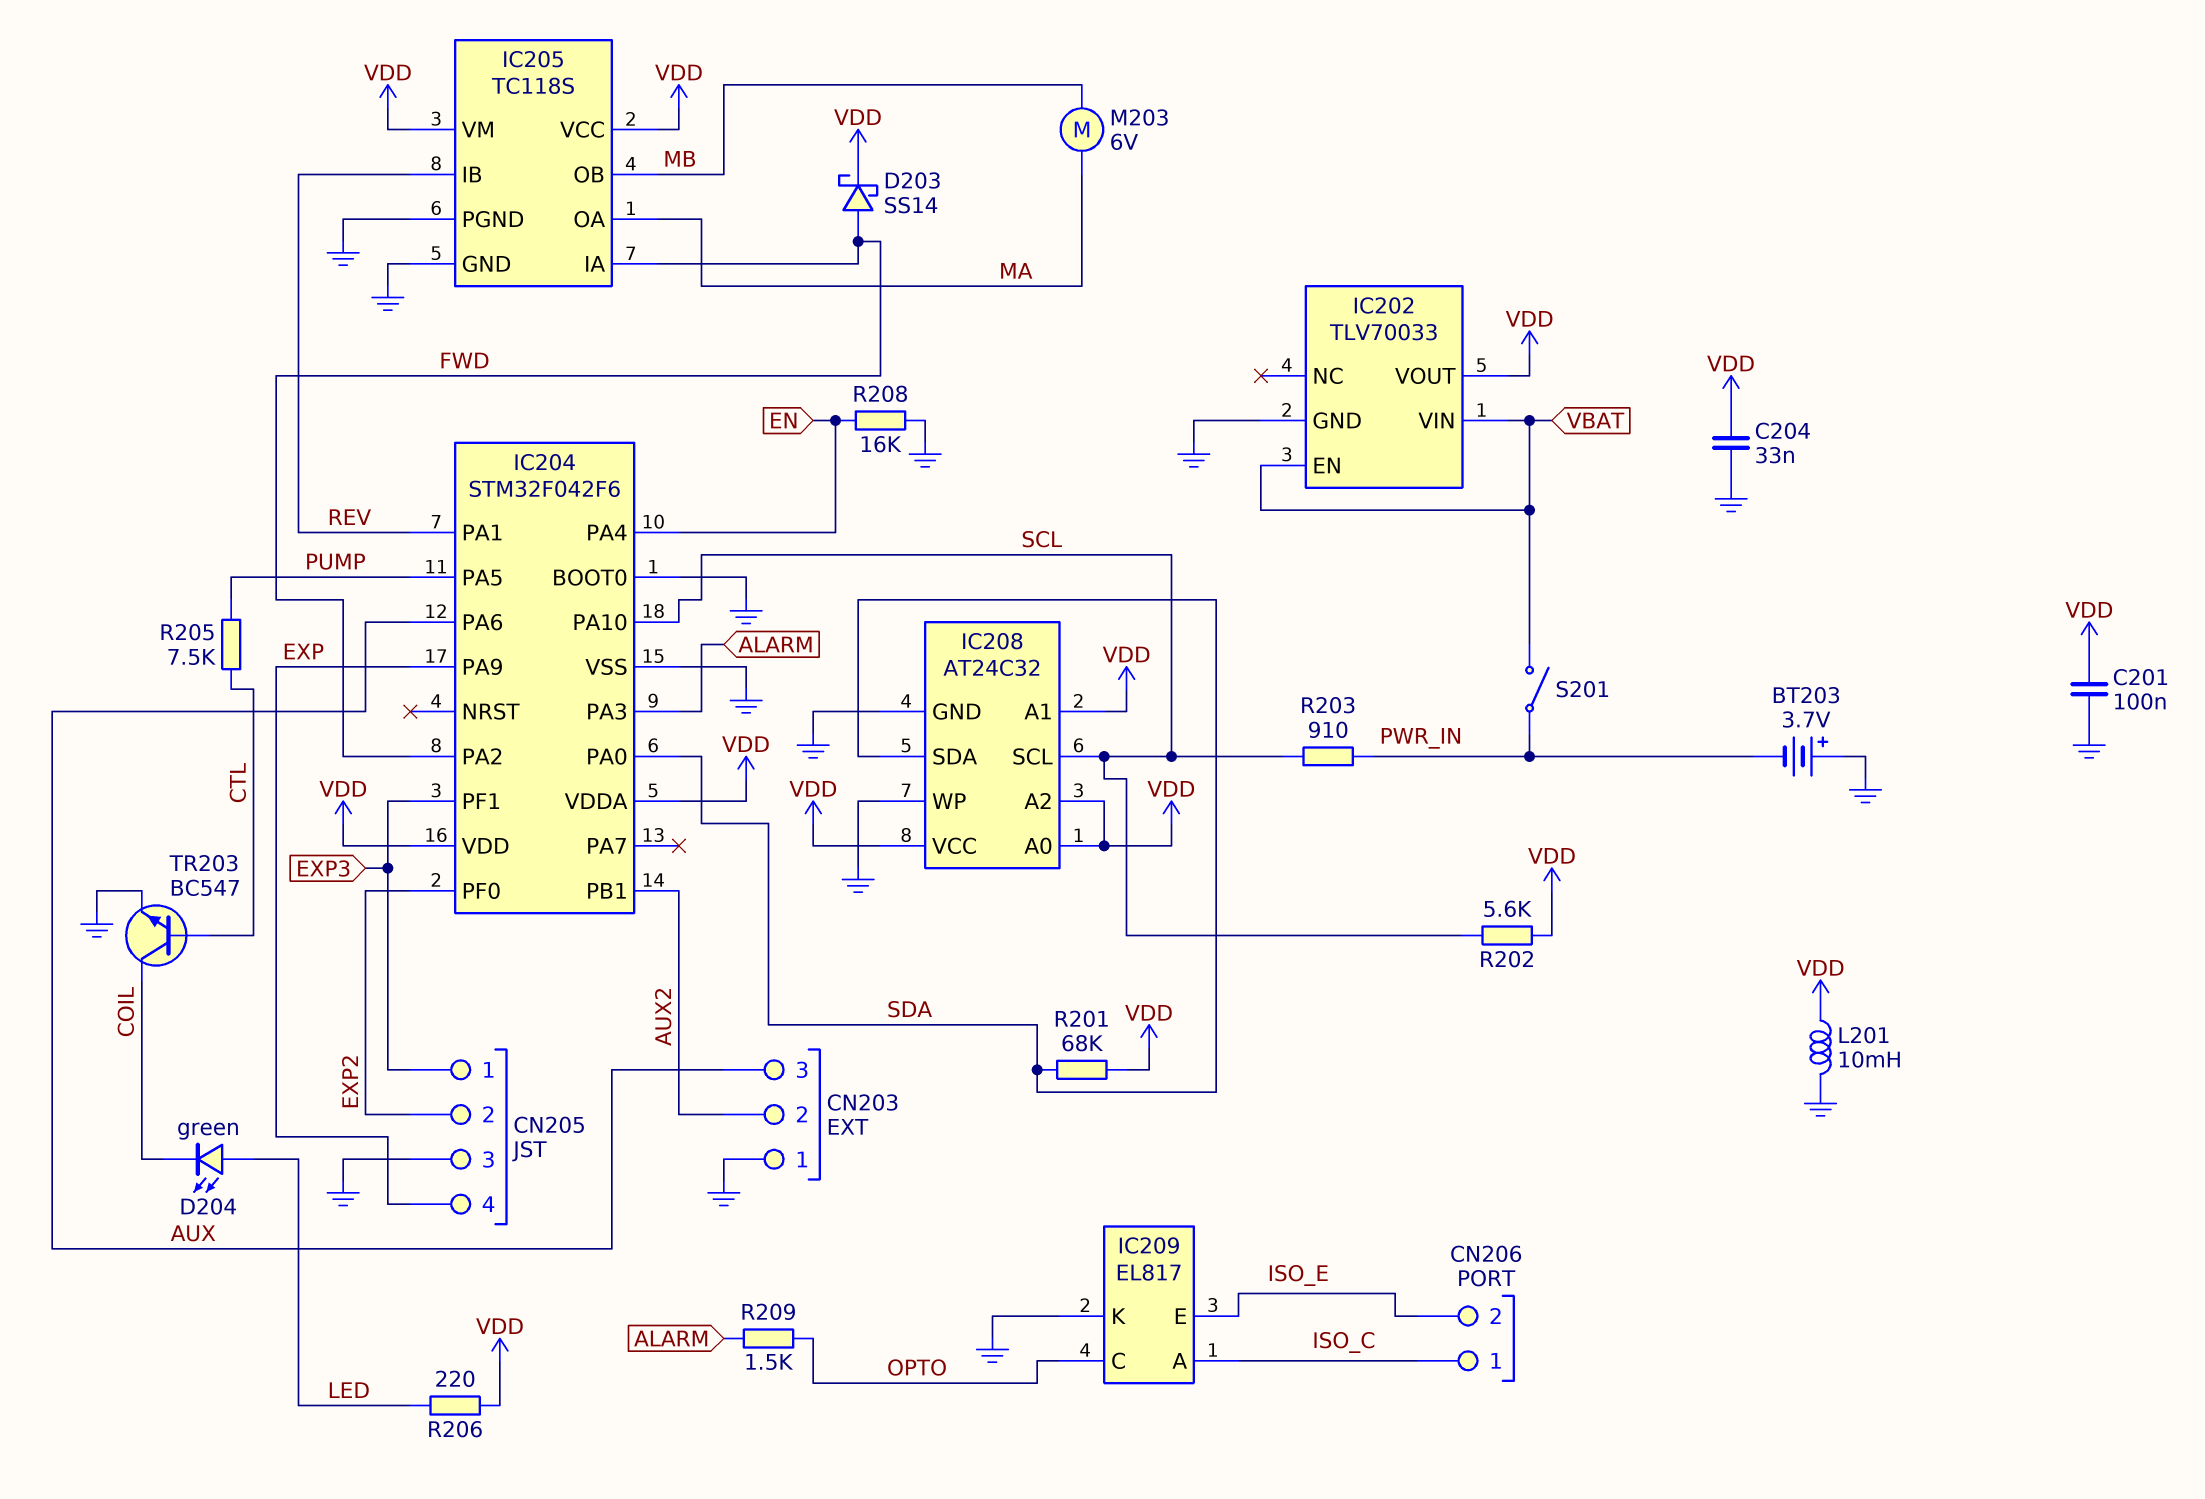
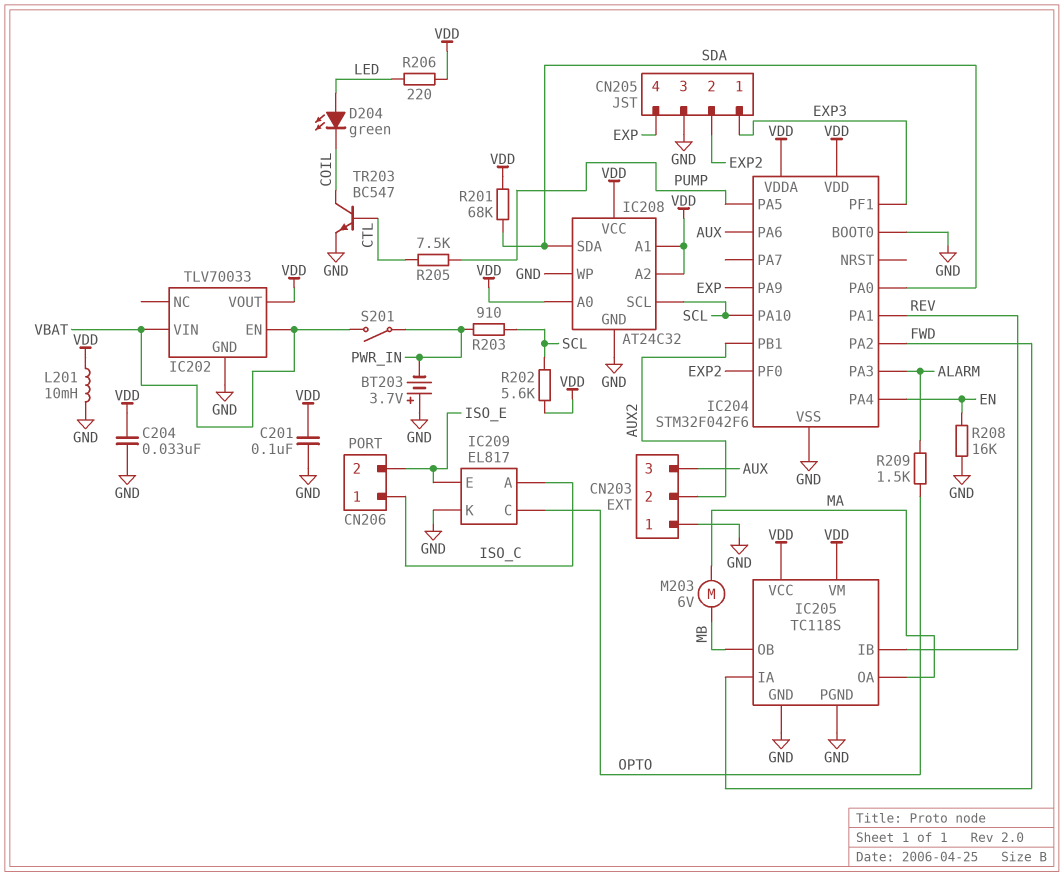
D203: schottky SS14 (A FWD, K VDD) -> none

